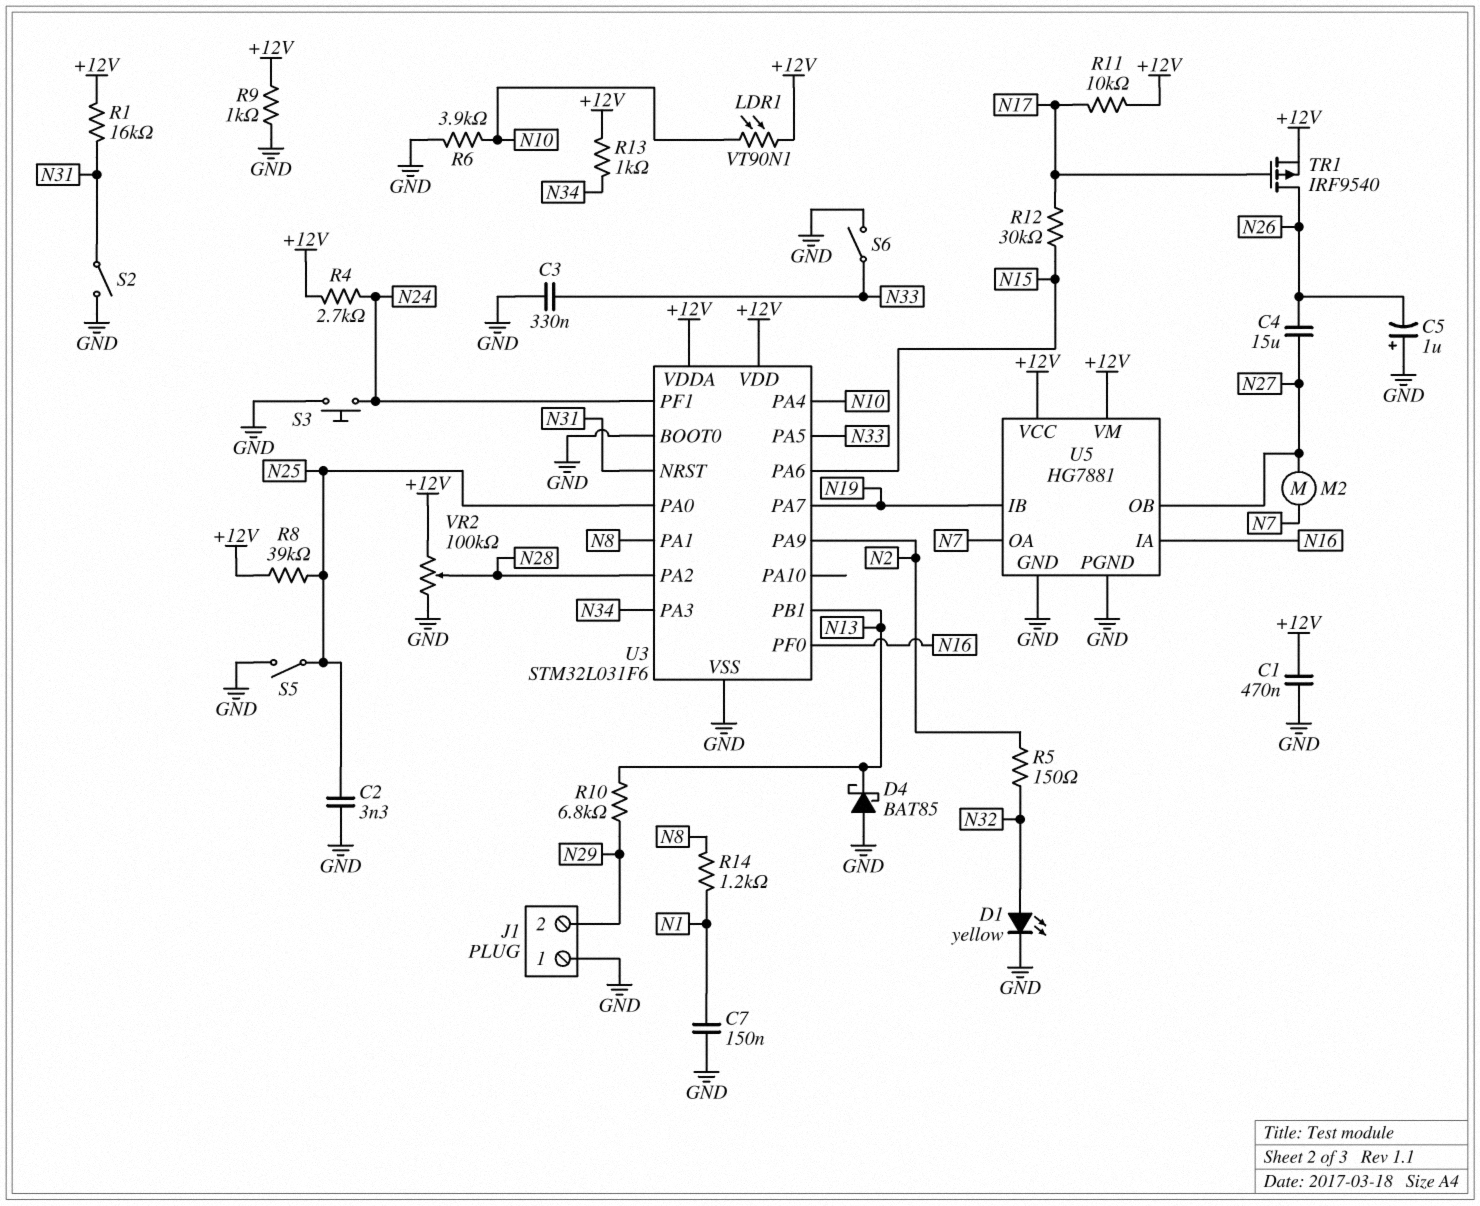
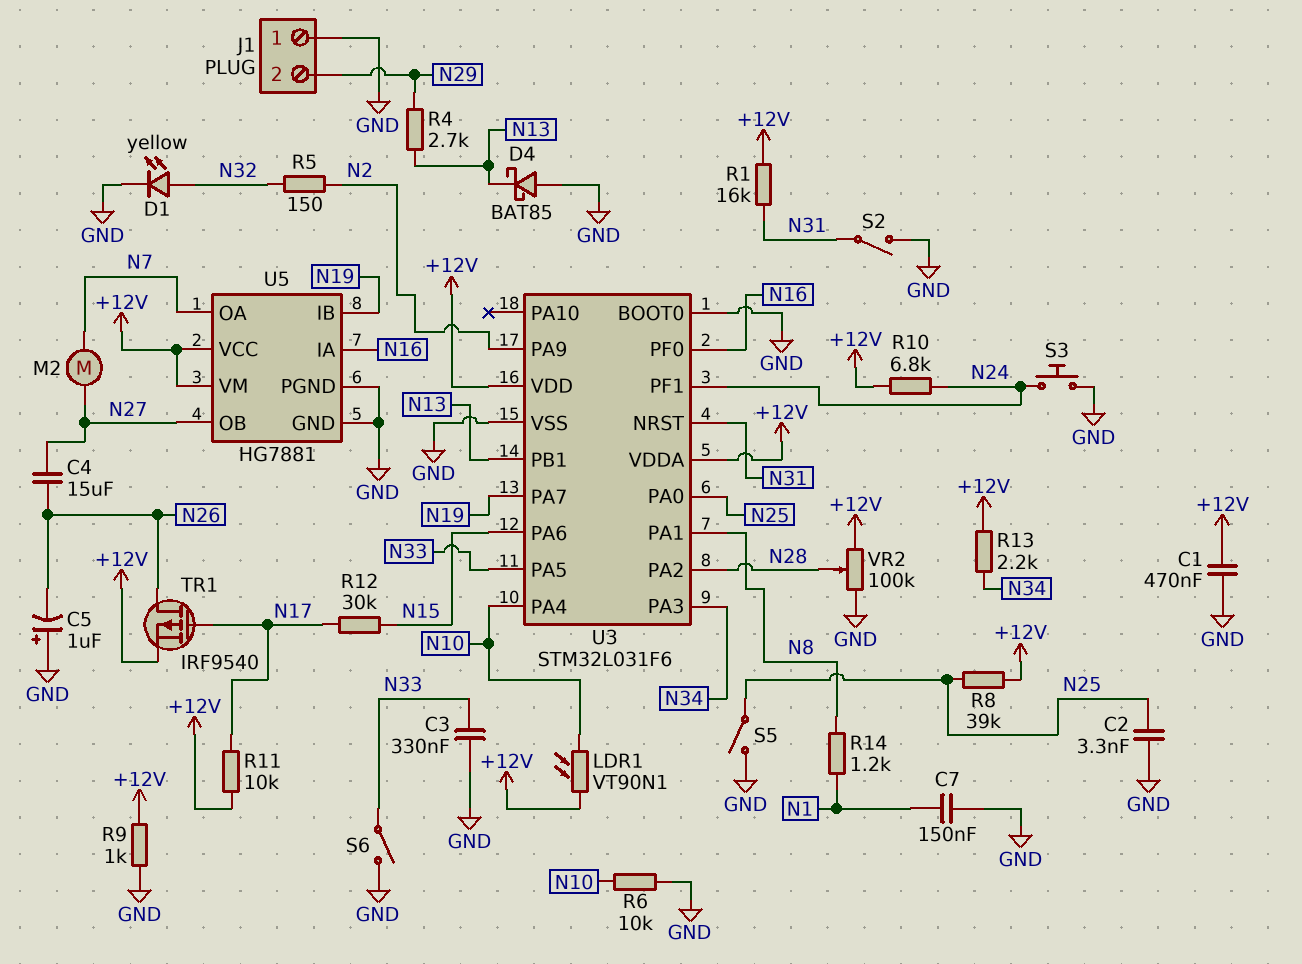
R4: 2.7k (+12V, N24) -> 2.7k (N13, N29)
R6: 3.9k (GND, N10) -> 10k (GND, N10)
R10: 6.8k (N13, N29) -> 6.8k (+12V, N24)
R13: 1k (+12V, N34) -> 2.2k (+12V, N34)

